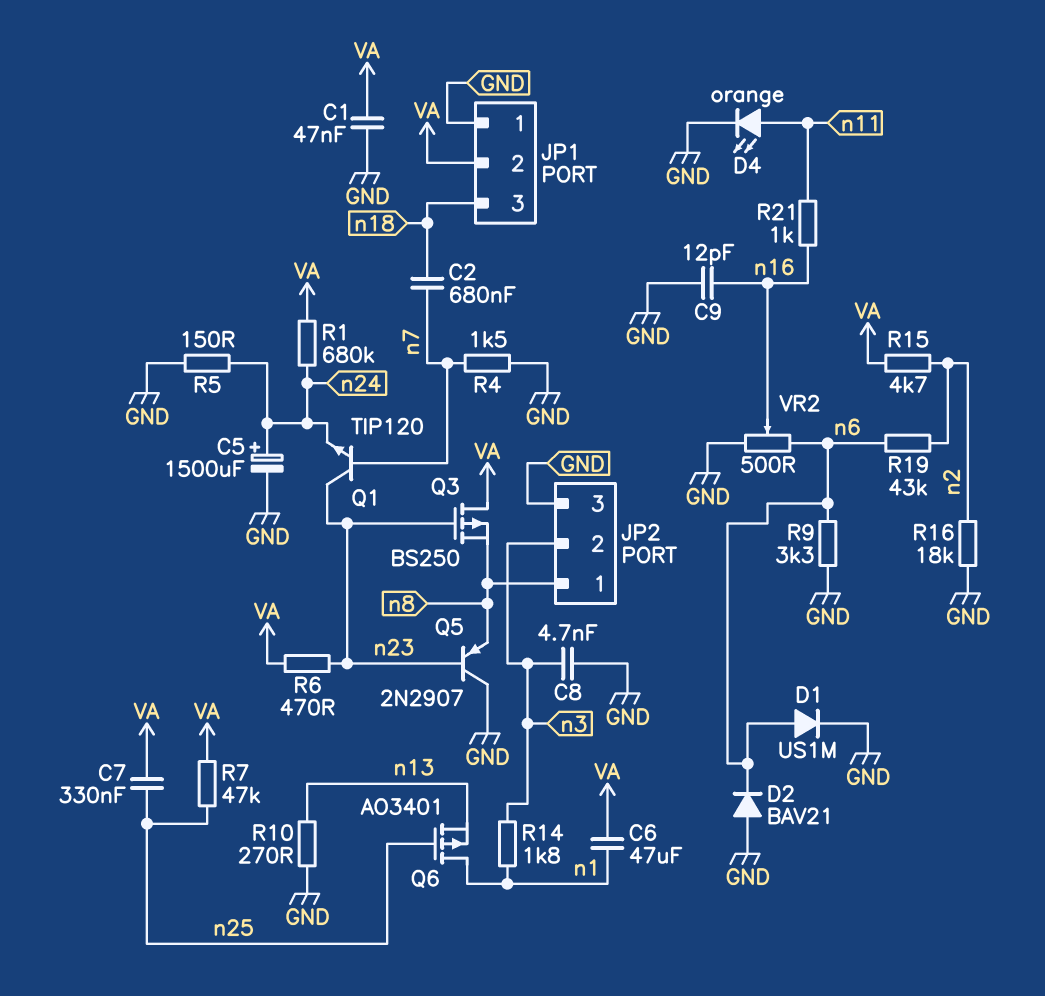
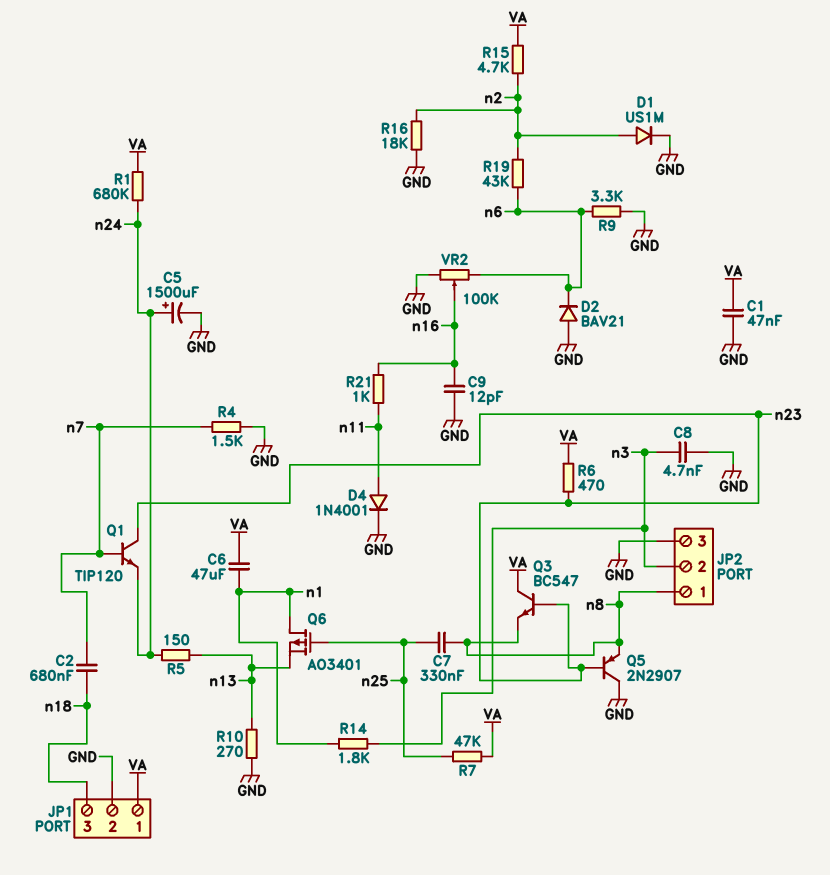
C7: 330nF (VA, n25) -> 330nF (n8, n25)
D1: diode US1M (A n6, K GND) -> diode US1M (A n2, K GND)
D4: LED orange (A n11, K GND) -> diode 1N4001 (A n11, K GND)
JP1 pin 1: GND -> VA
JP1 pin 2: VA -> GND
Q3: PMOS BS250 (G n23, D VA, S n8) -> NPN BC547 (B n23, C VA, E n8)
R5: 150 (GND, n24) -> 150 (n13, n24)
VR2: 500 (GND, n6, wiper n16) -> 100k (GND, n6, wiper n16)

